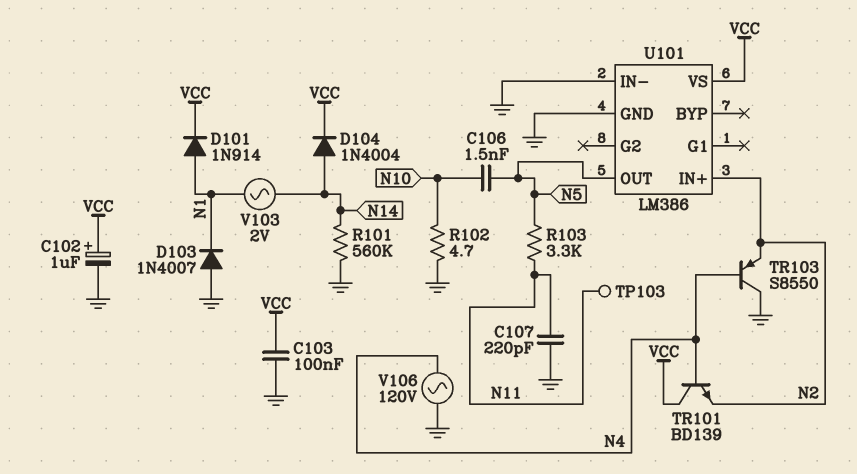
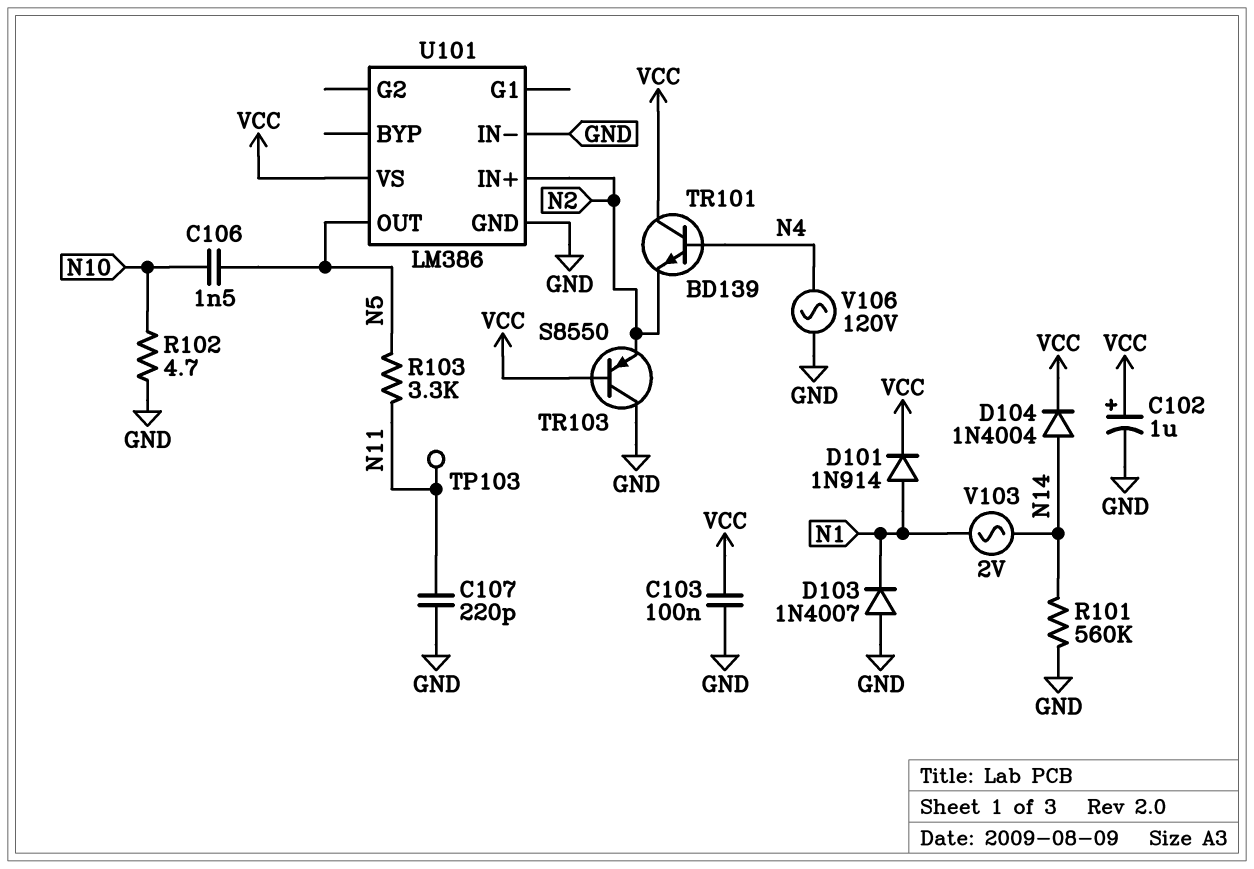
TR103: PNP S8550 (B N4, C GND, E N2) -> PNP S8550 (B VCC, C GND, E N2)

